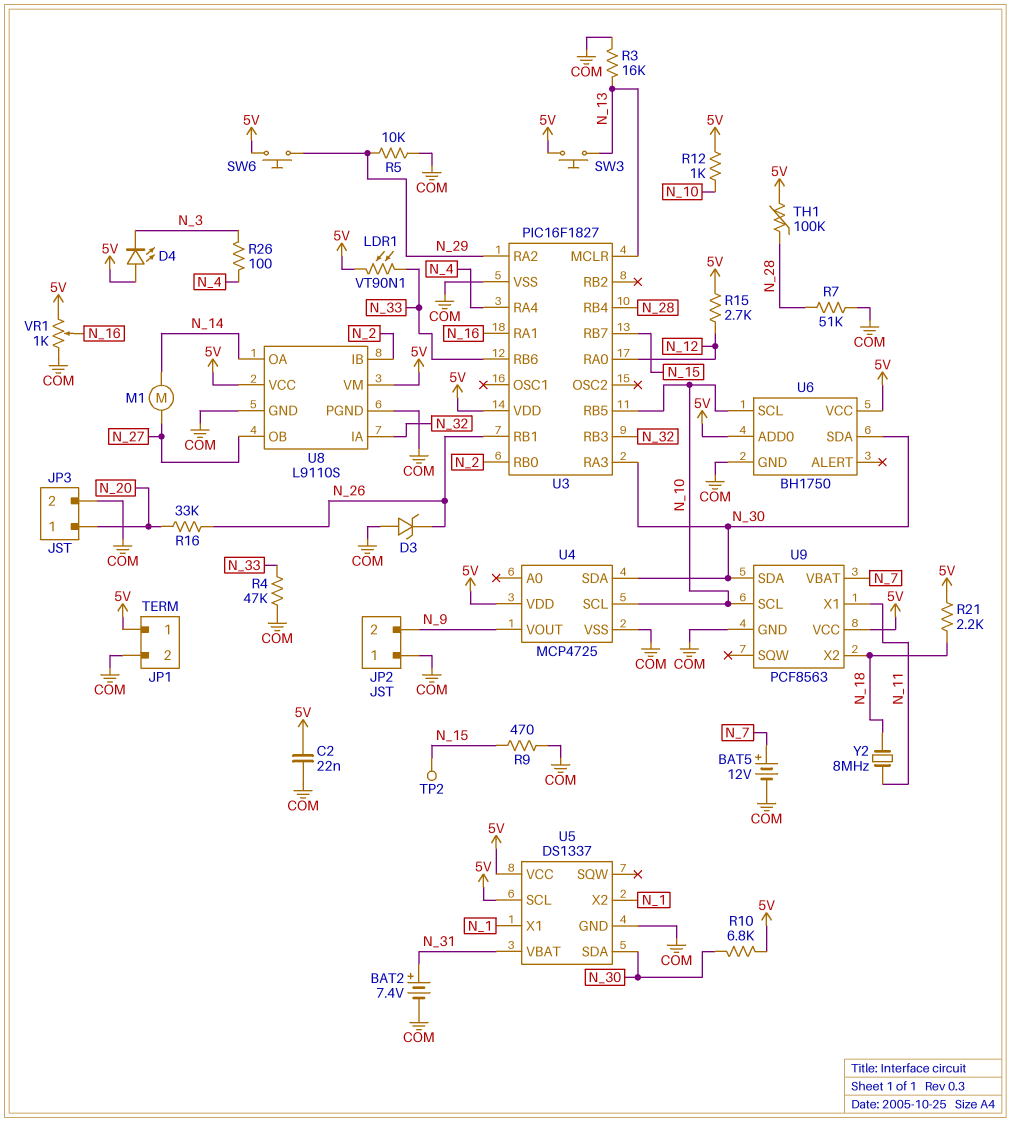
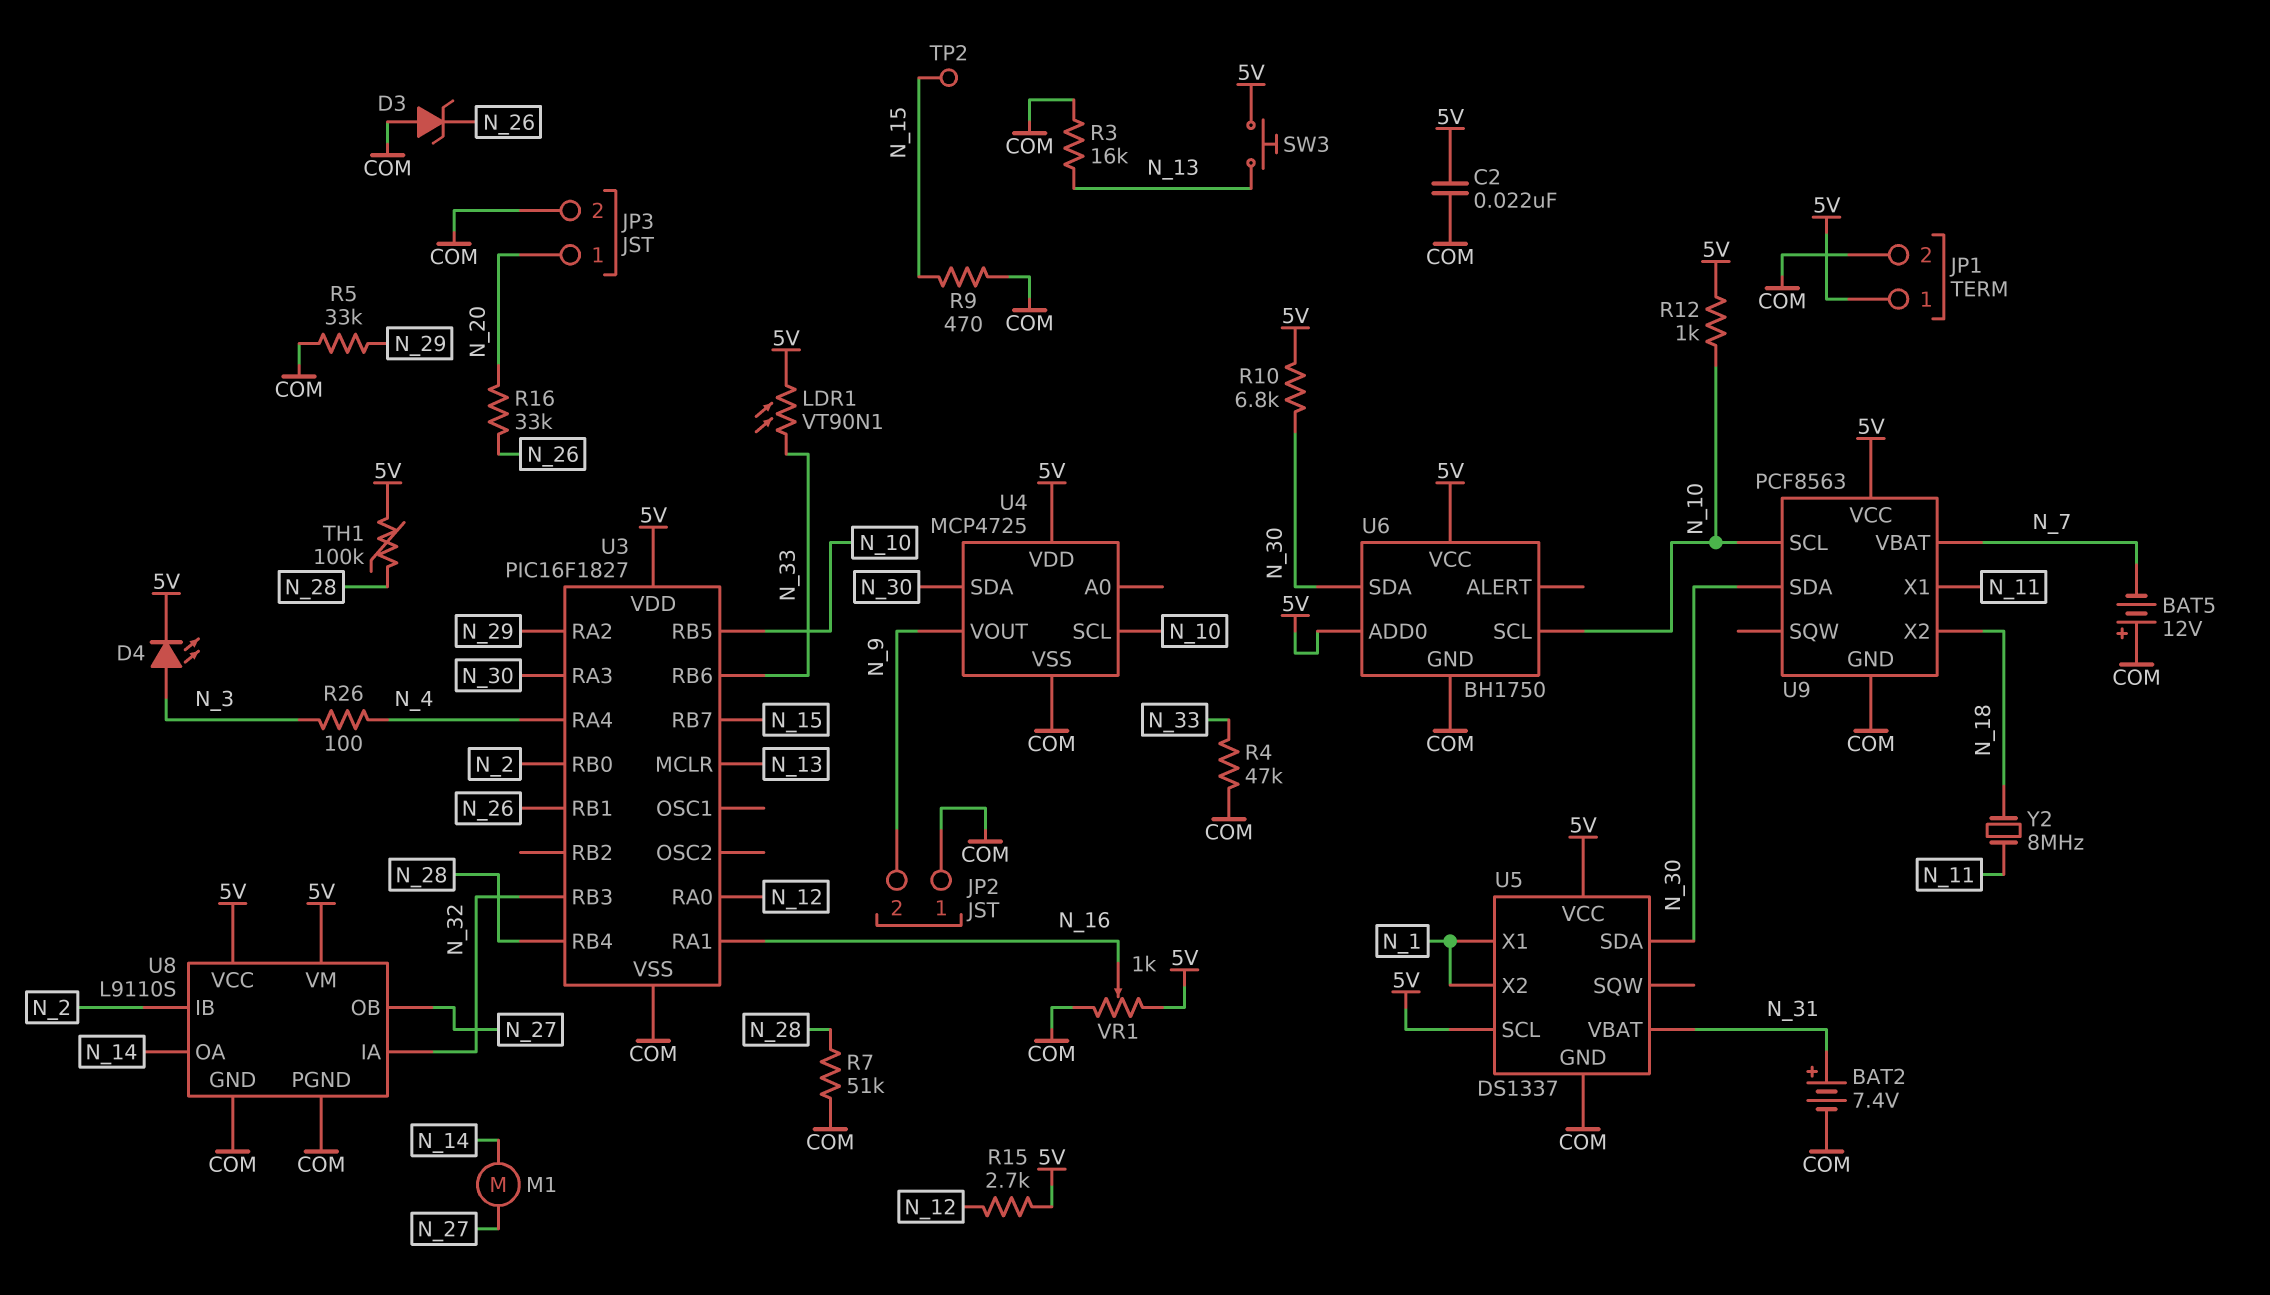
BAT5: 12V (plus N_7, minus COM) -> 12V (plus COM, minus N_7)
D4: LED (A 5V, K N_3) -> LED (A N_3, K 5V)
R5: 10k (COM, N_29) -> 33k (COM, N_29)
R21: 2.2k (5V, N_18) -> none
SW6: button (5V, N_29) -> none

